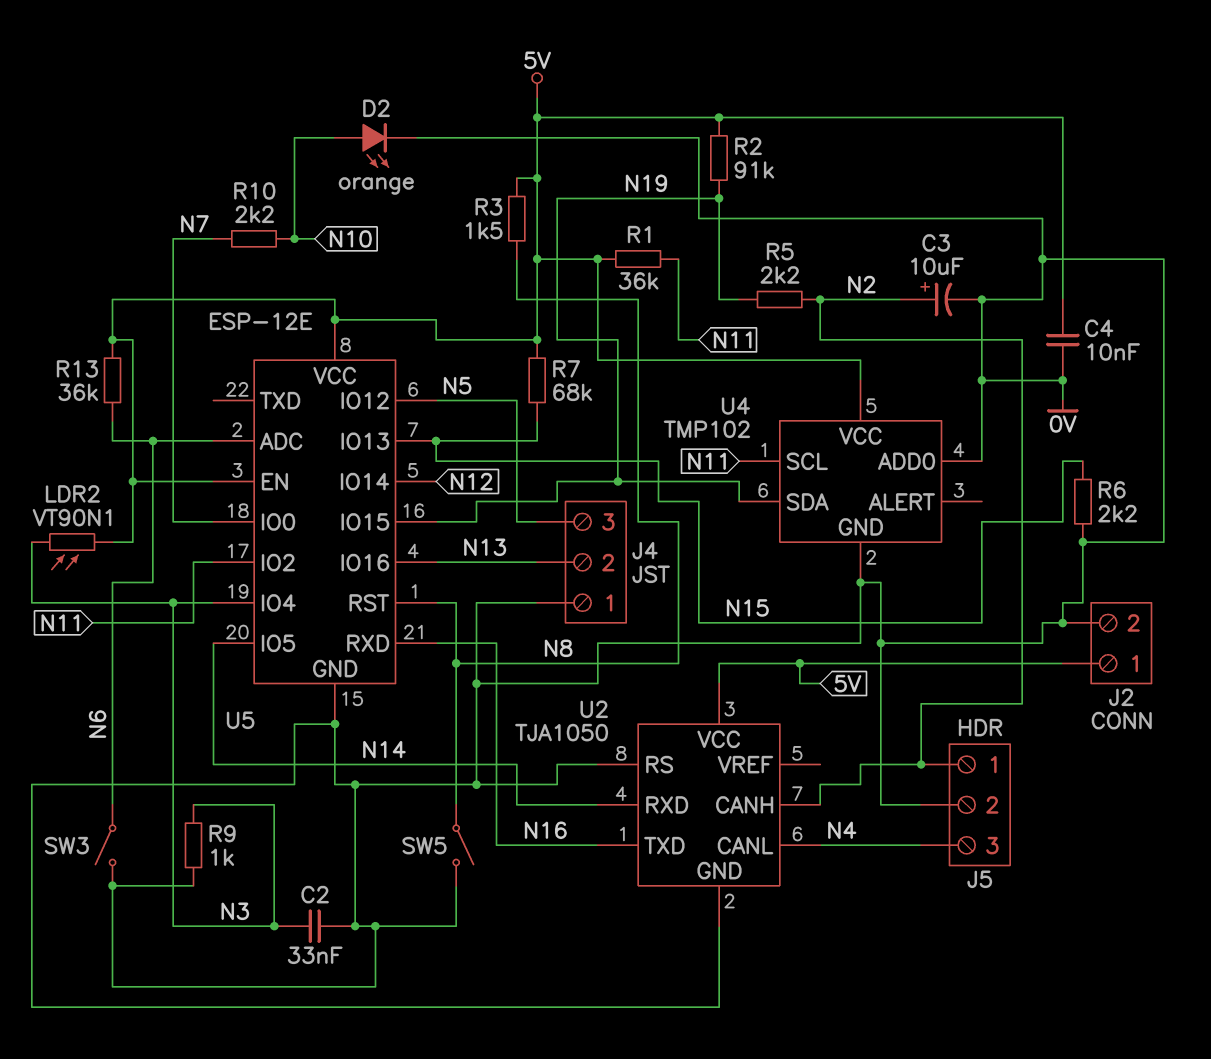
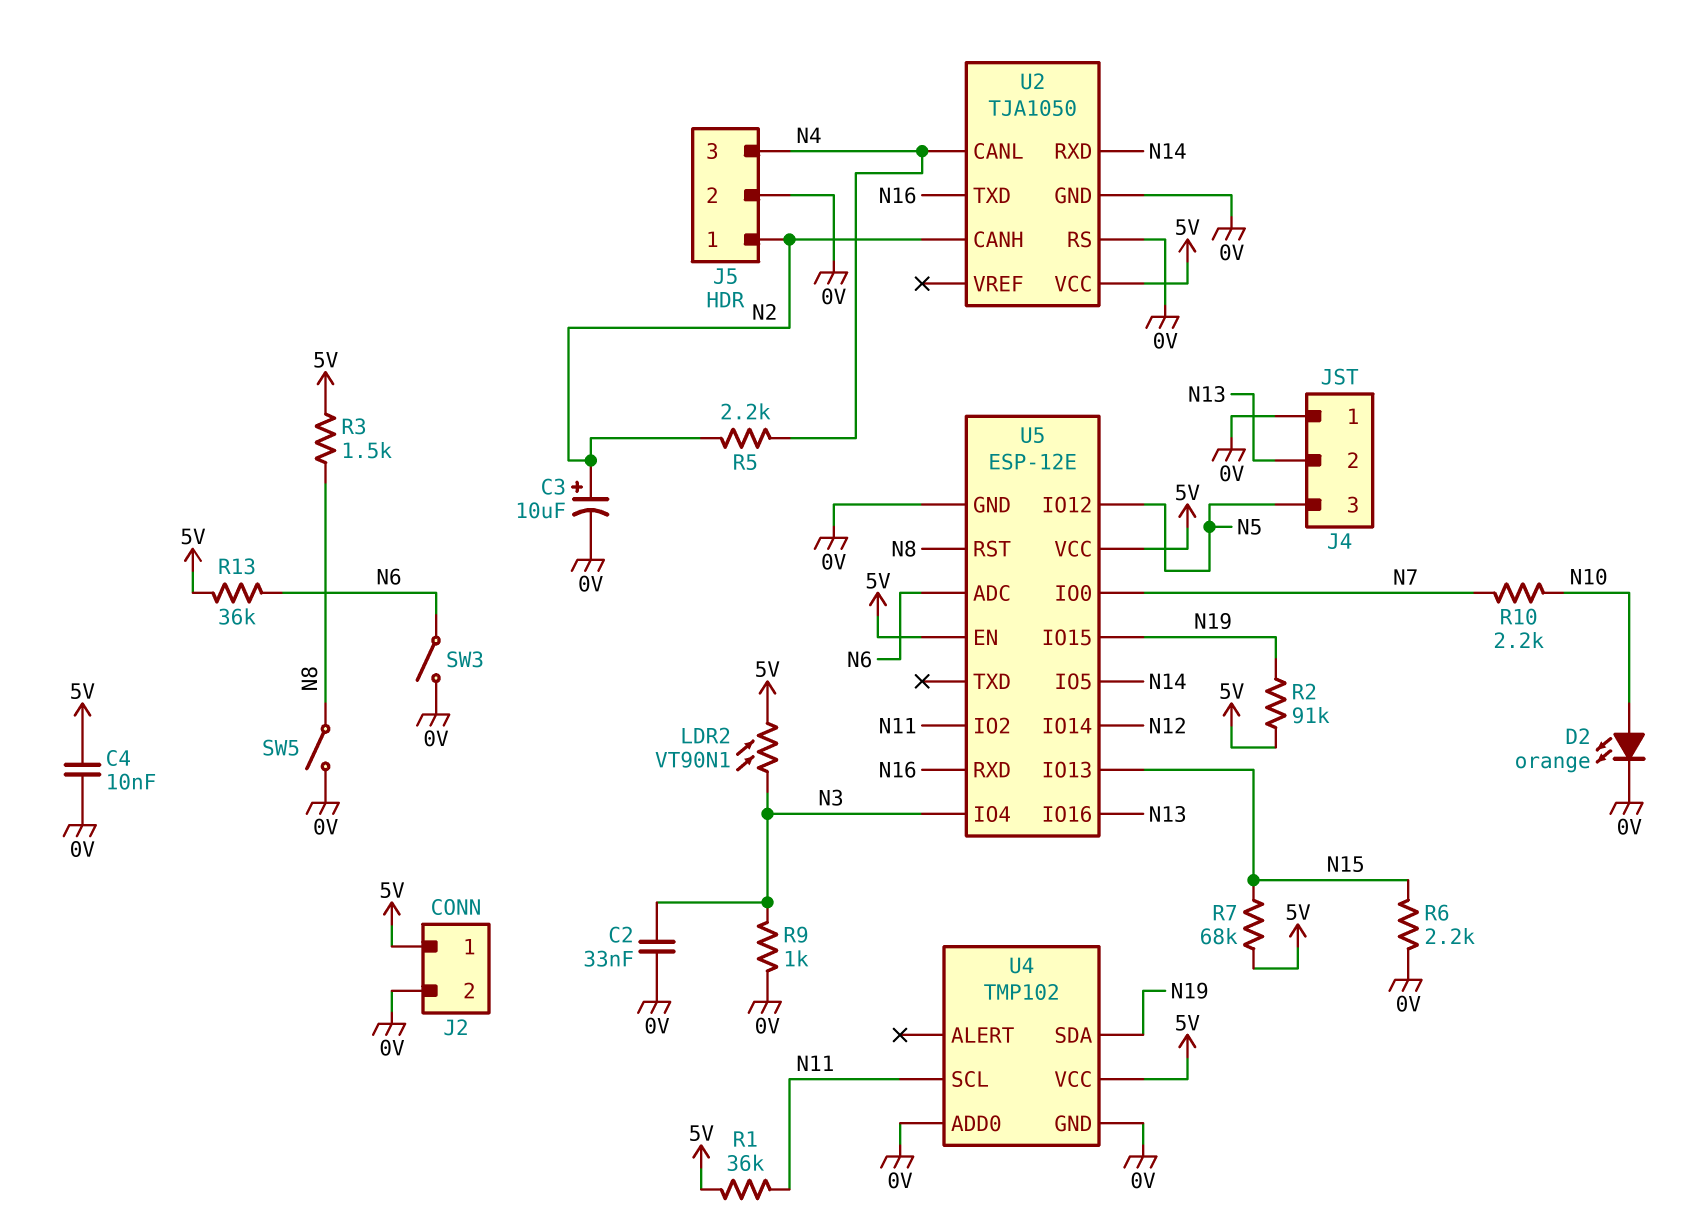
R5: 2.2k (N2, N19) -> 2.2k (N2, N4)

